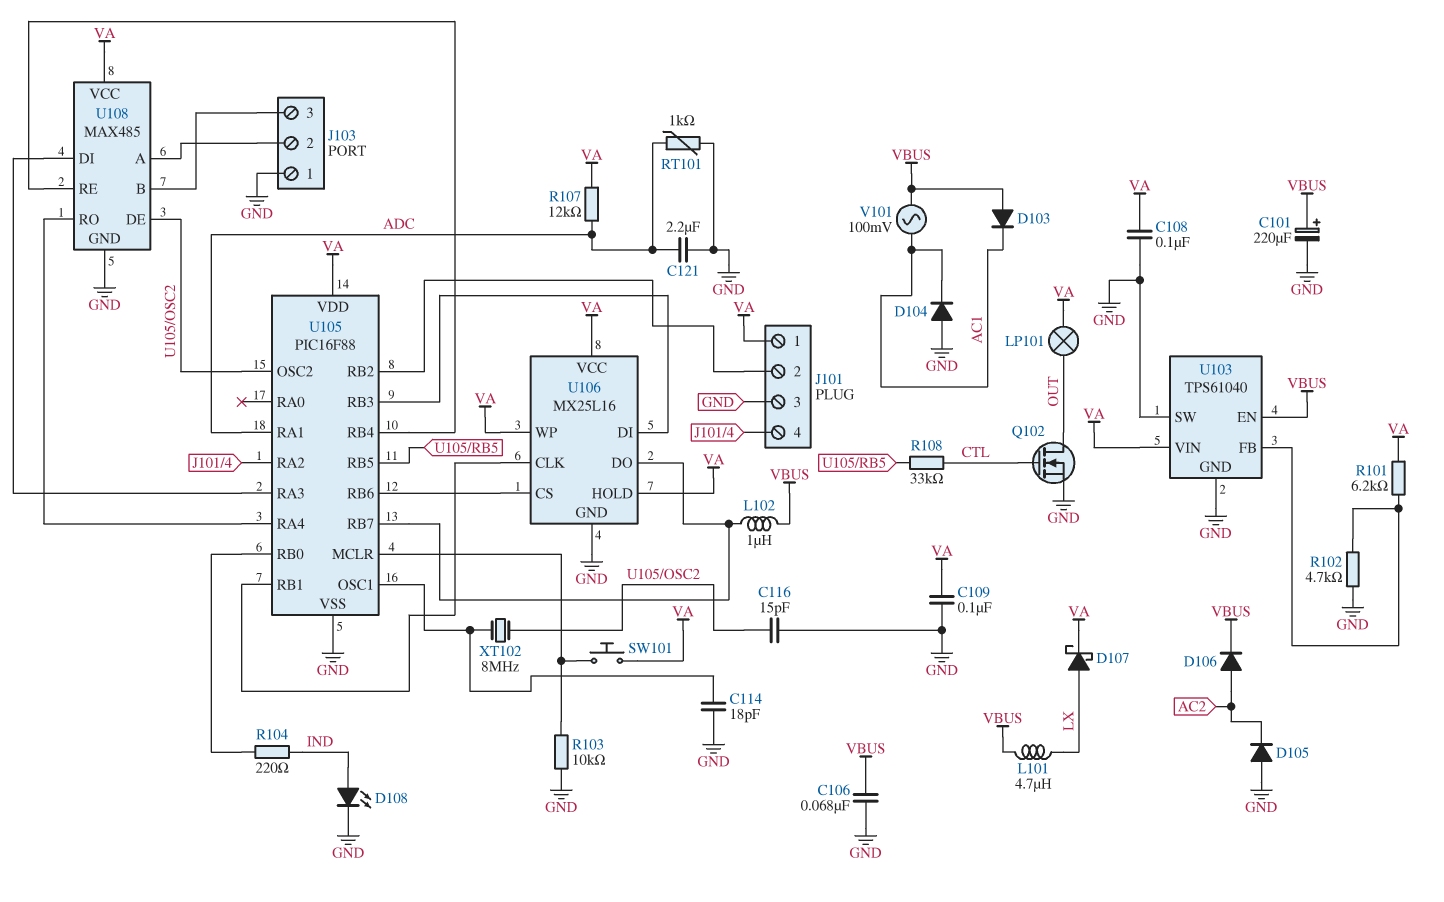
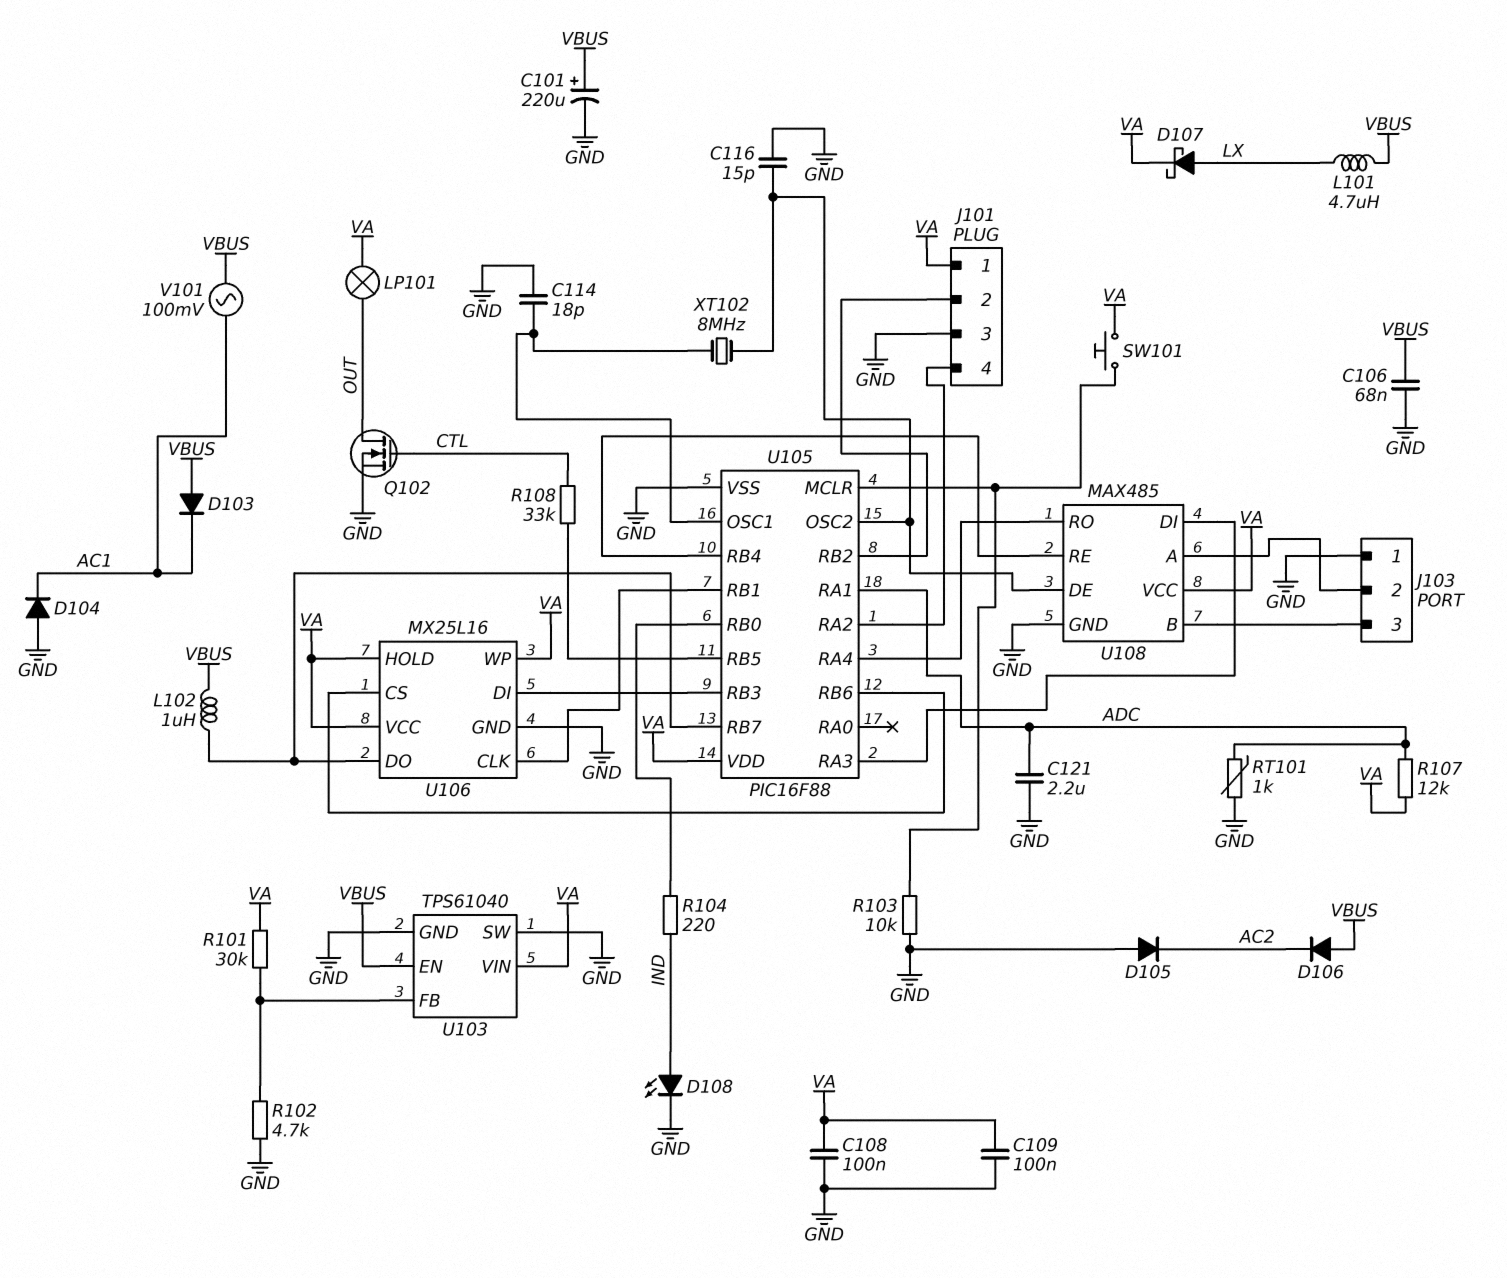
D106: diode (A AC2, K VBUS) -> diode (A VBUS, K AC2)
R101: 6.2k (U103/FB, VA) -> 30k (U103/FB, VA)

